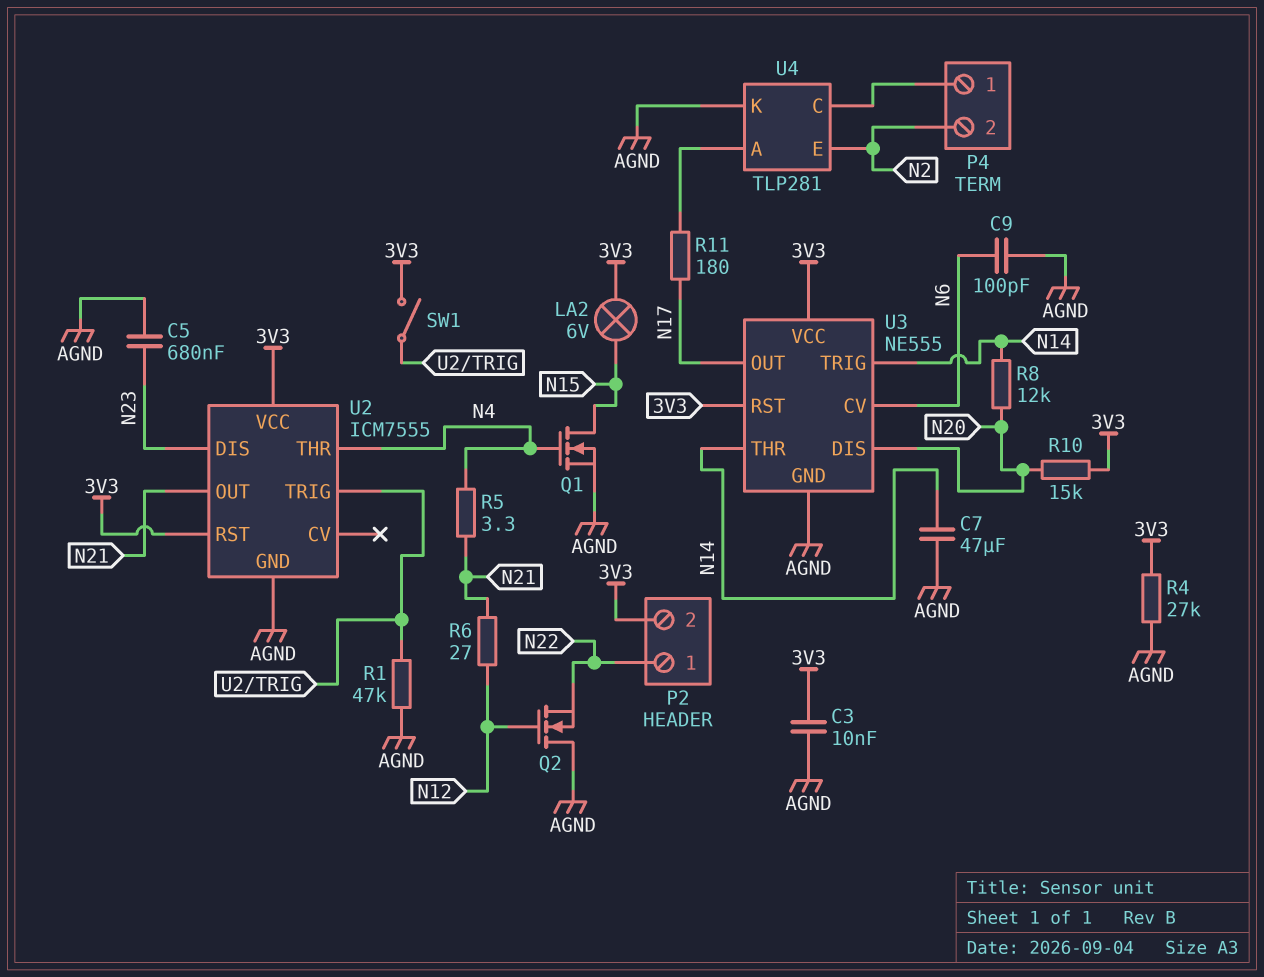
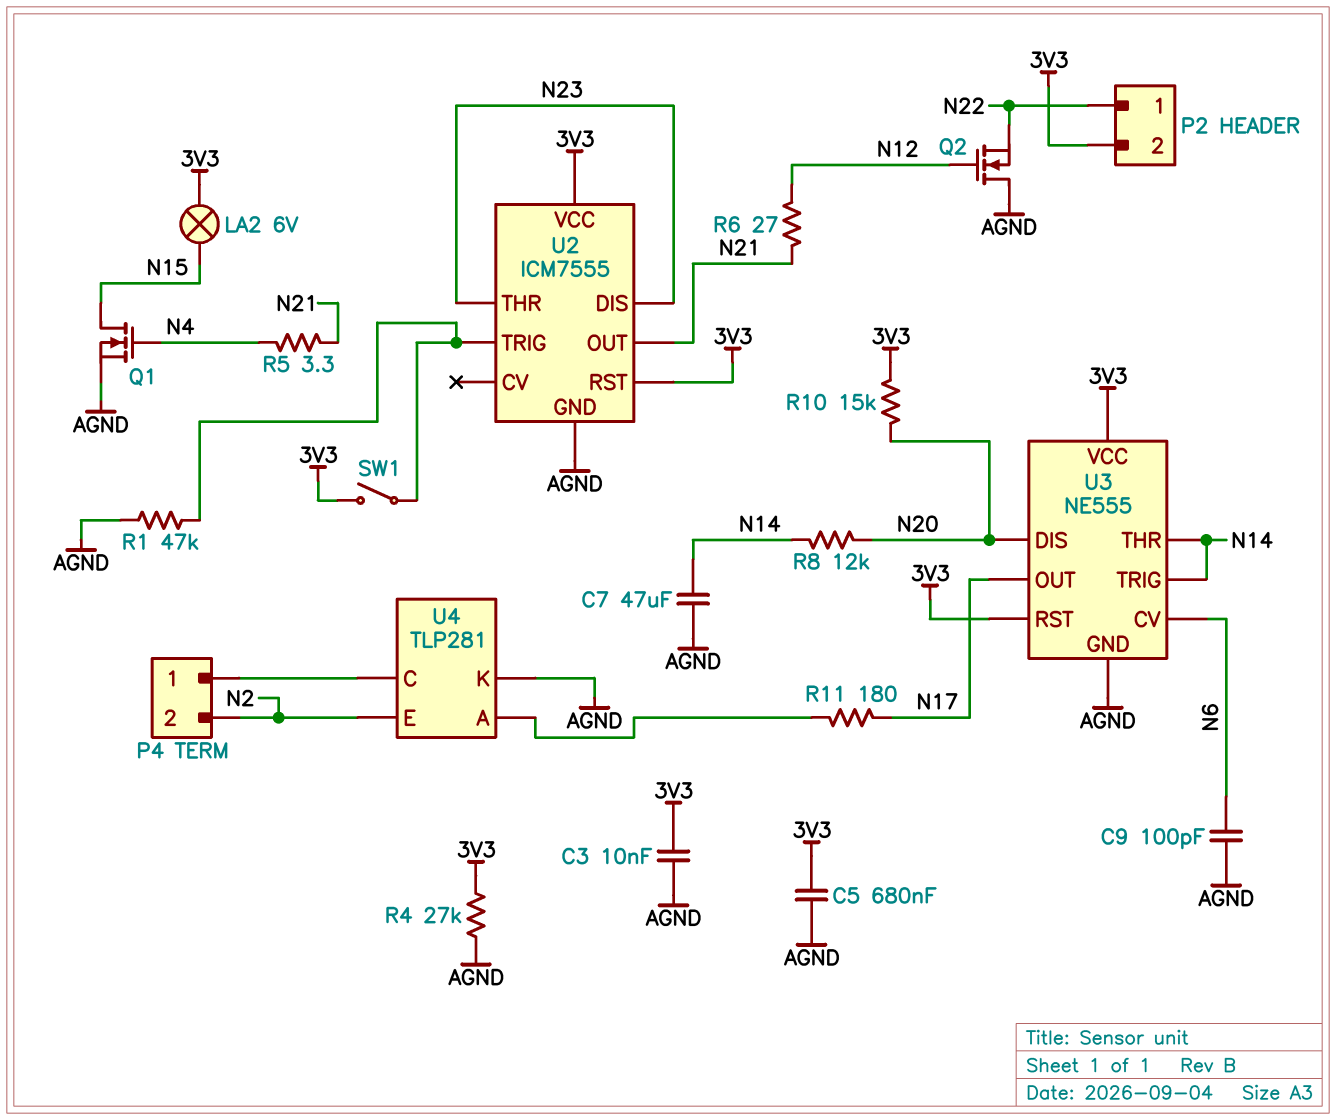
C5: 680nF (AGND, N23) -> 680nF (3V3, AGND)
U2 pin THR: N4 -> N23

